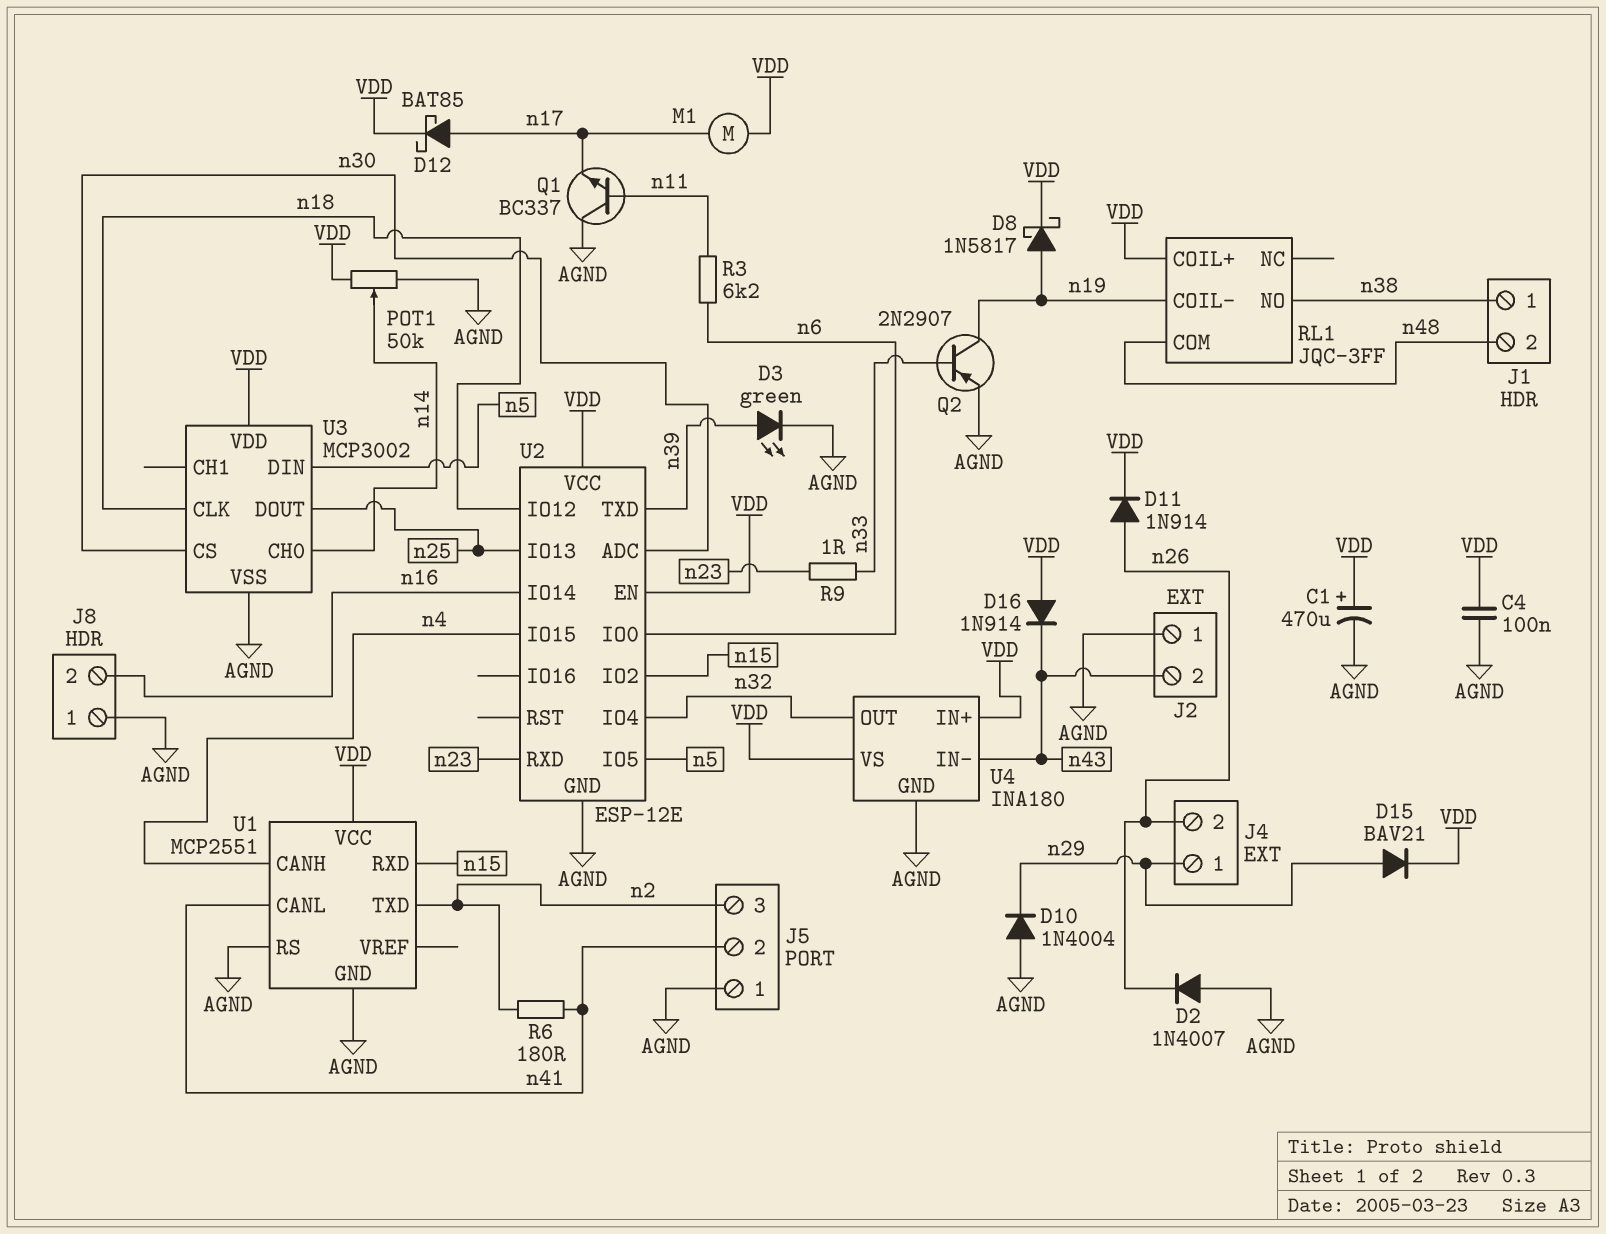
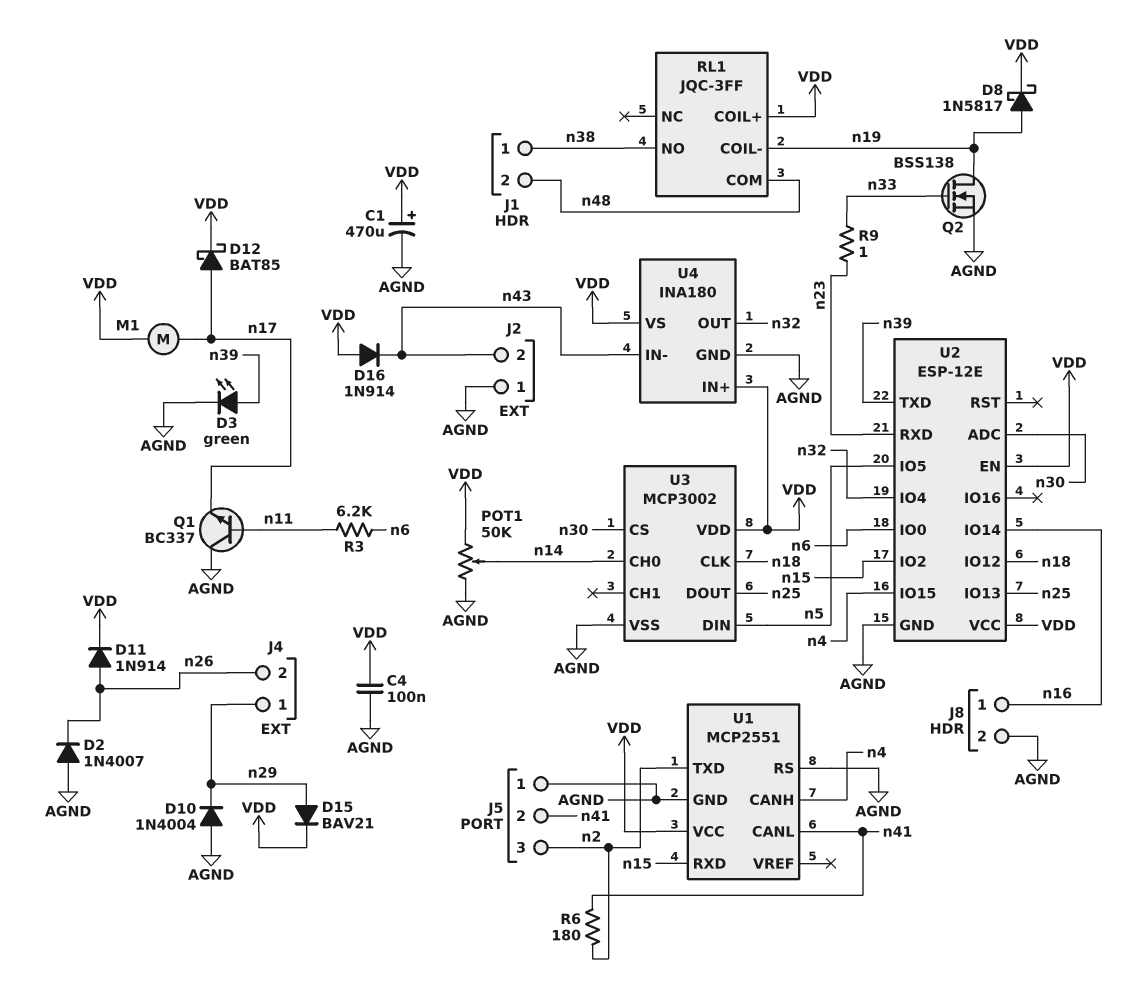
J8 pin 1: AGND -> n16
J8 pin 2: n16 -> AGND
Q2: PNP 2N2907 (B n33, C n19, E AGND) -> NMOS BSS138 (G n33, D n19, S AGND)

